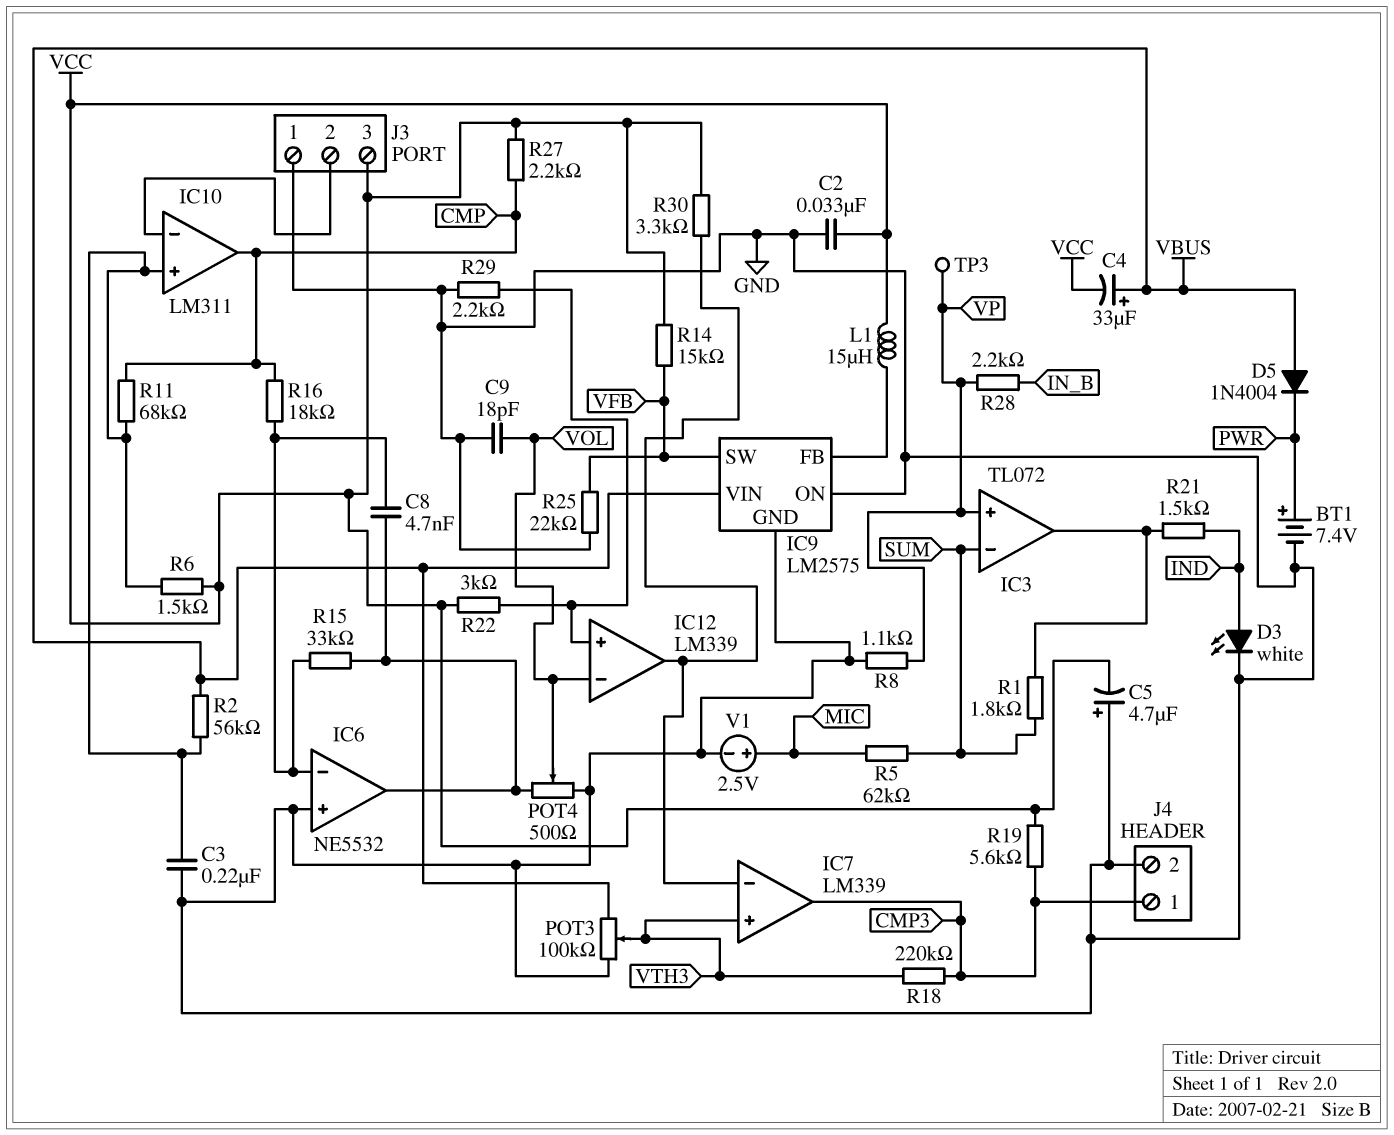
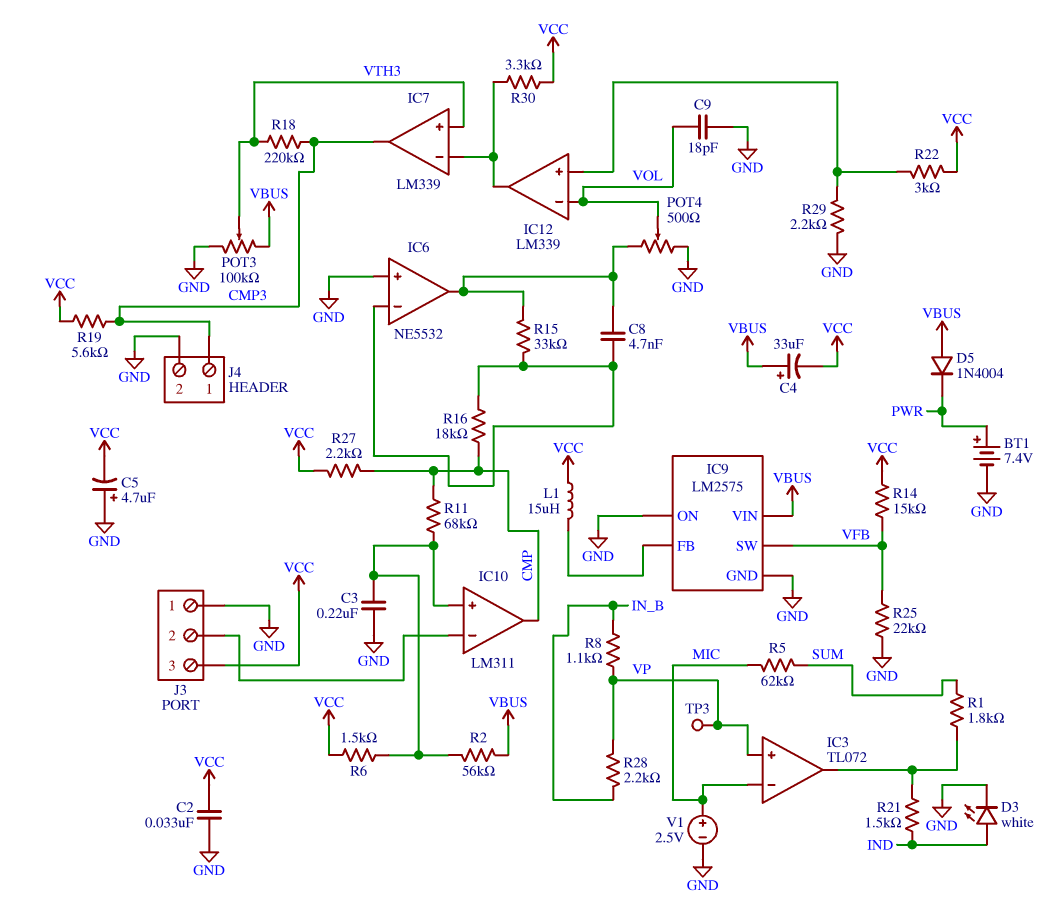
IC3 pin in-: SUM -> MIC
R8: 1.1k (GND, VP) -> 1.1k (IN_B, VP)

